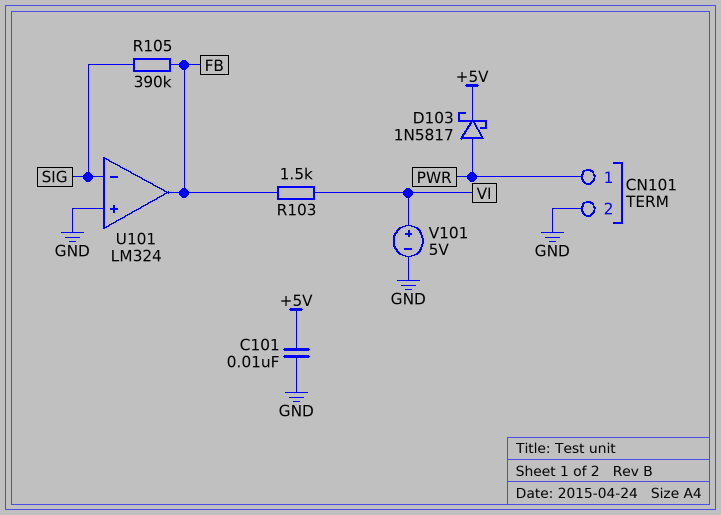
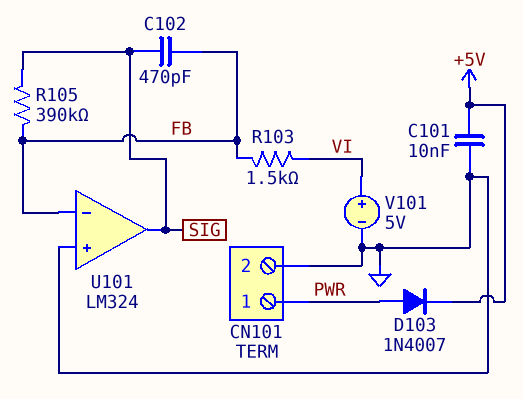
C102: none -> 470pF (FB, SIG)
D103: schottky 1N5817 (A PWR, K +5V) -> diode 1N4007 (A PWR, K +5V)
U101 pin in-: SIG -> FB
U101 pin out: FB -> SIG

